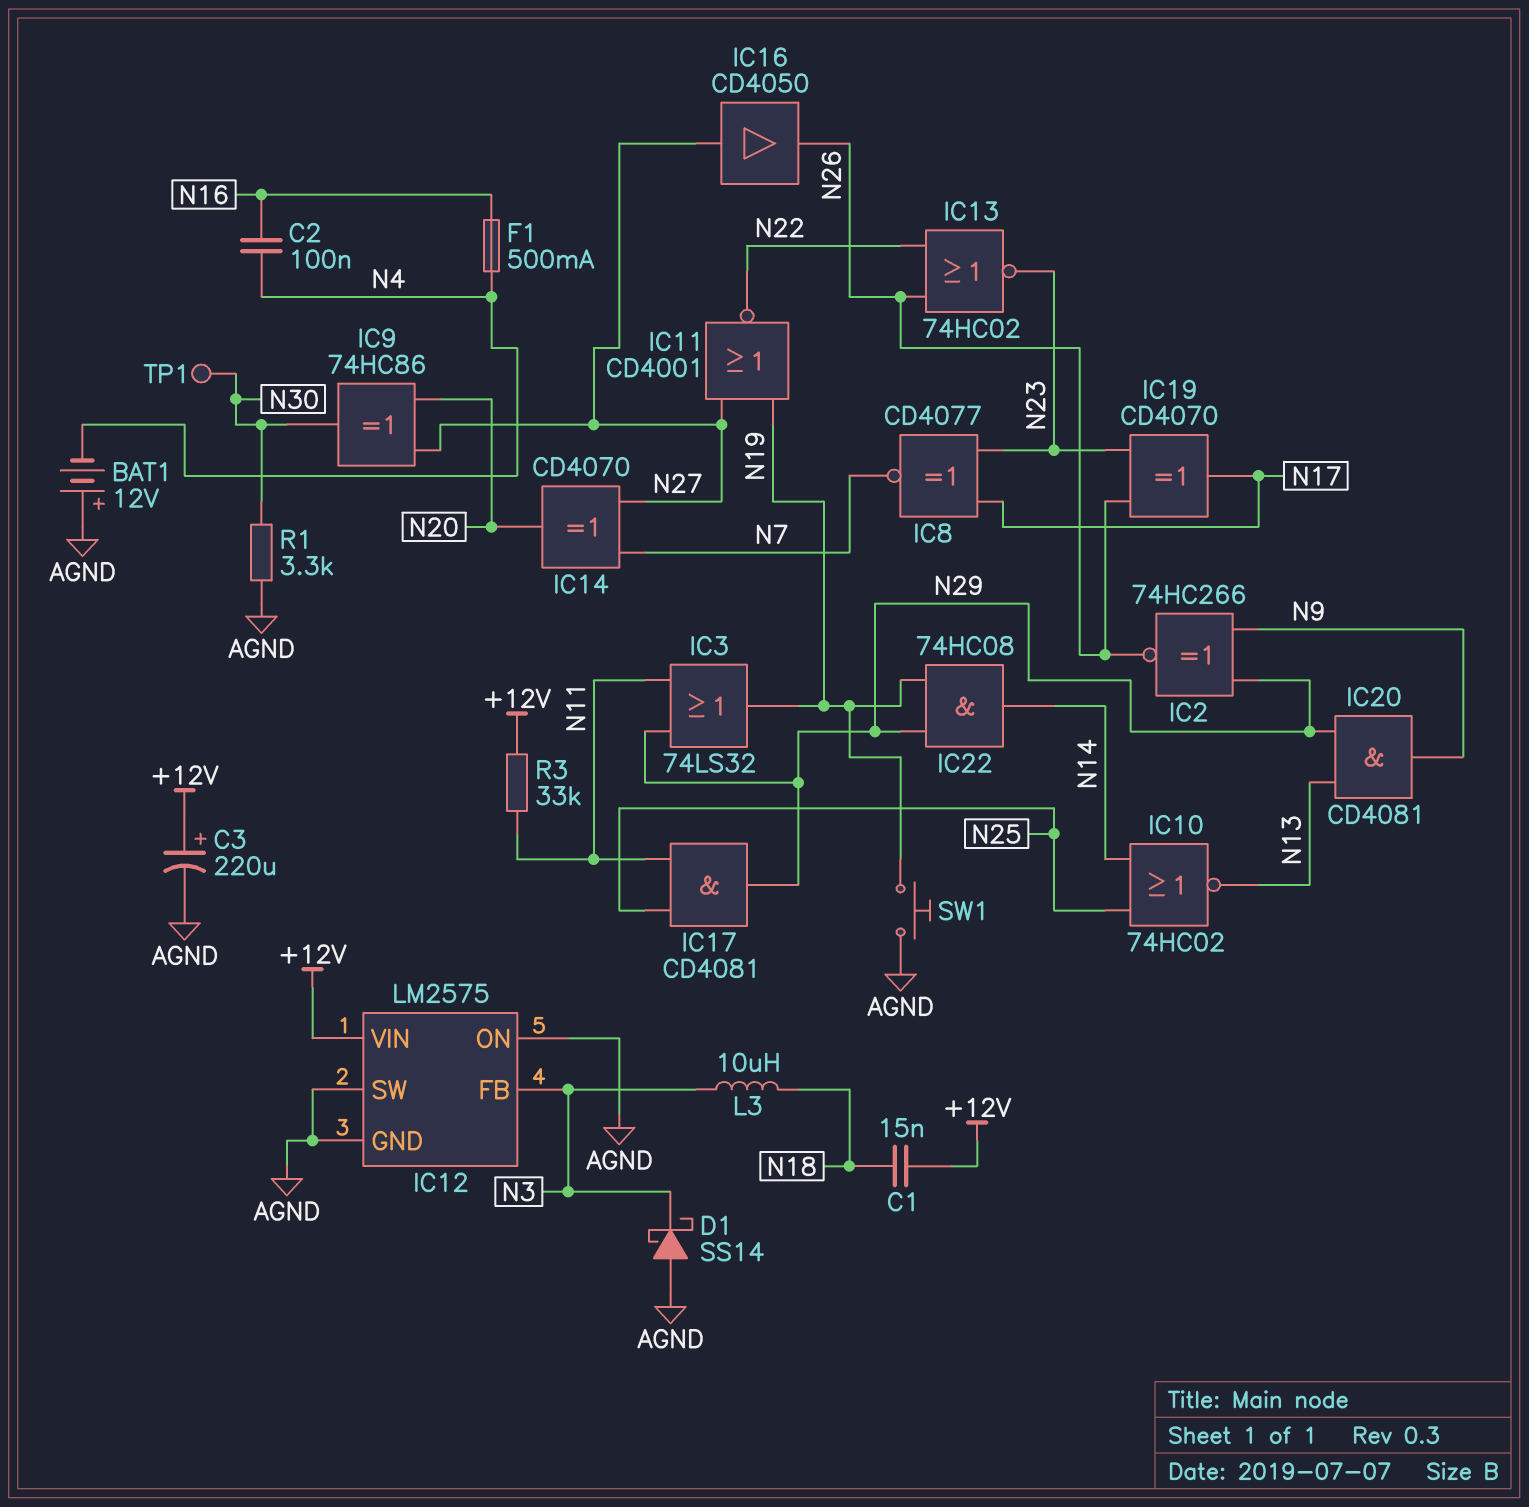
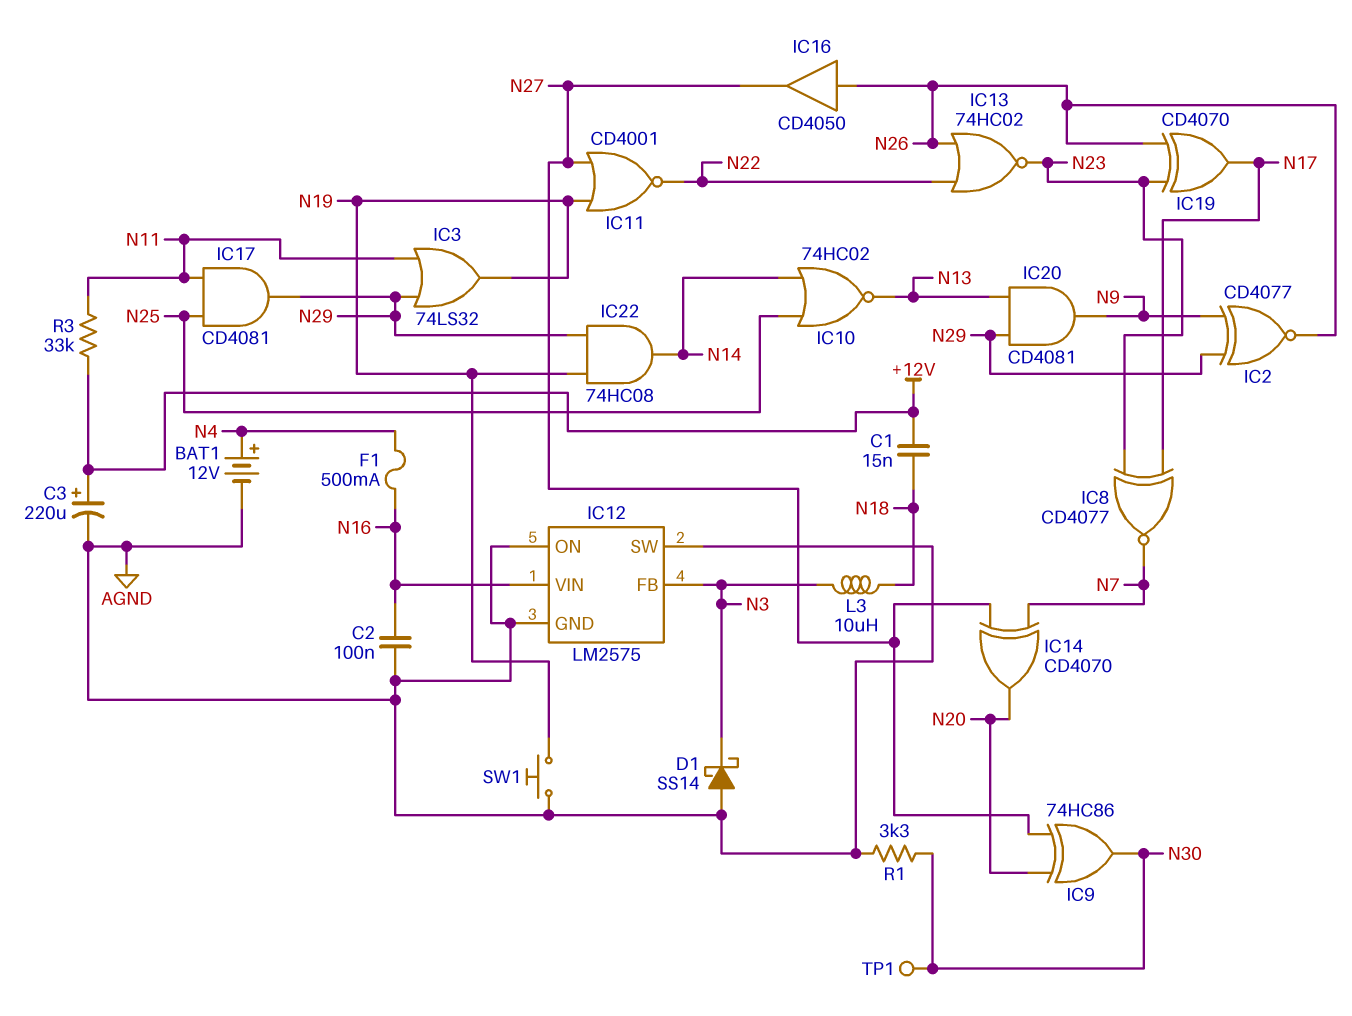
BAT1: 12V (plus AGND, minus N4) -> 12V (plus N4, minus AGND)
C2: 100nF (N4, N16) -> 100nF (AGND, N16)
IC2: XNOR 74HC266 (in N9, in N29, out N26) -> XNOR CD4077 (in N9, in N29, out N26)
IC12 pin VIN: +12V -> N16
IC16: buffer CD4050 (in N27, out N26) -> buffer CD4050 (in N26, out N27)

